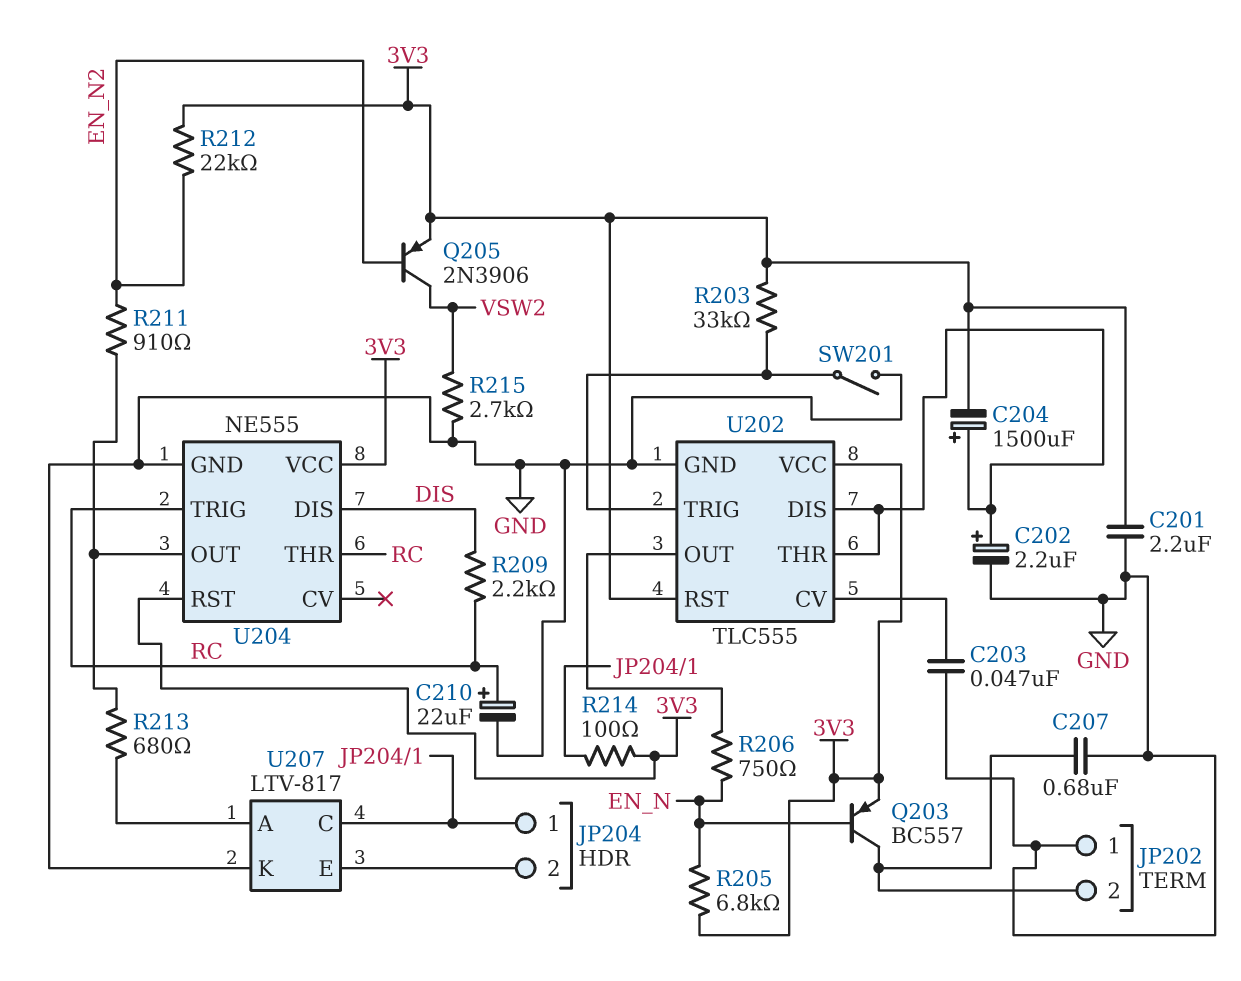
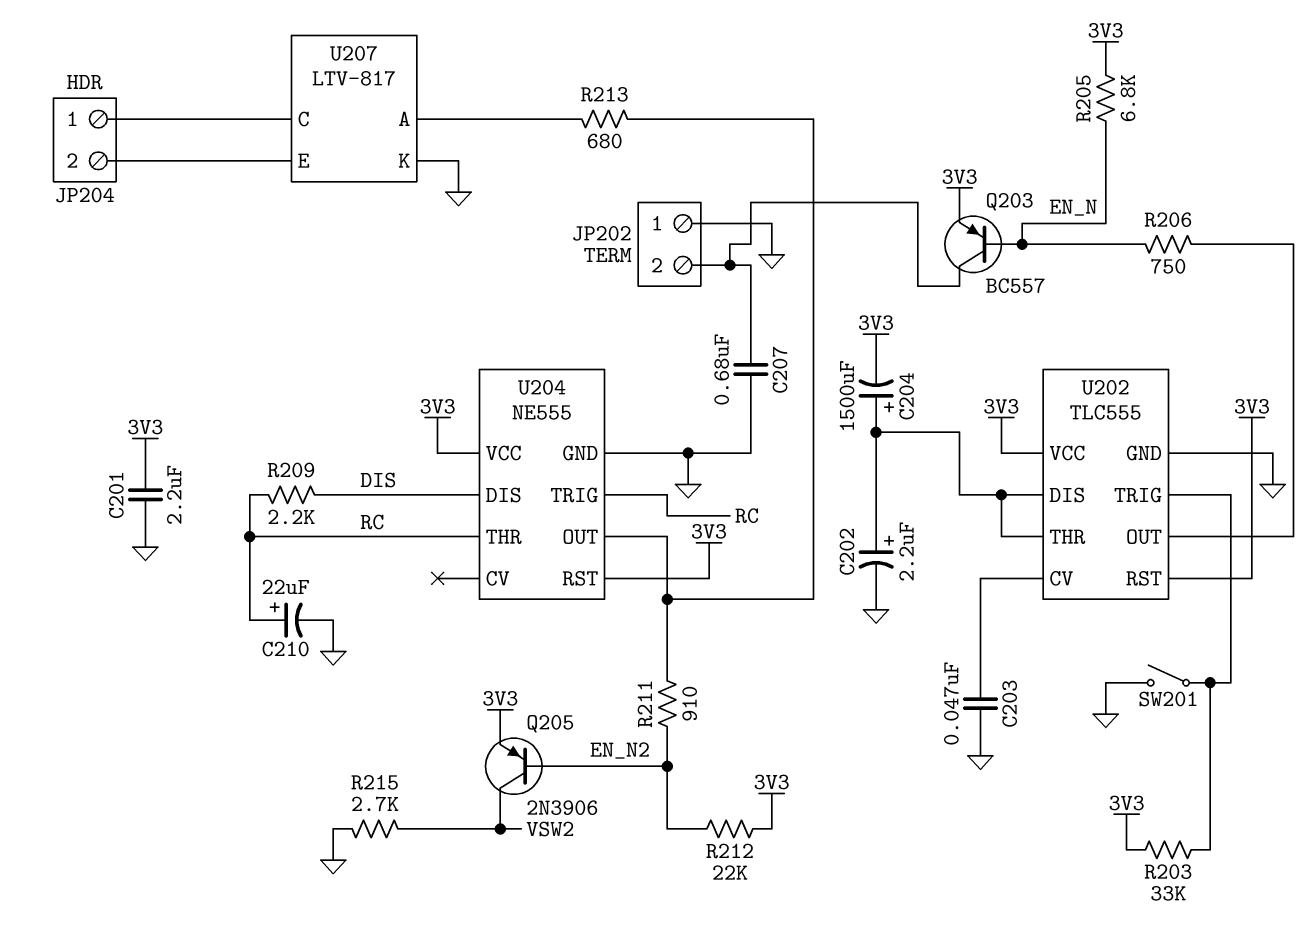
R214: 100 (3V3, JP204/1) -> none

